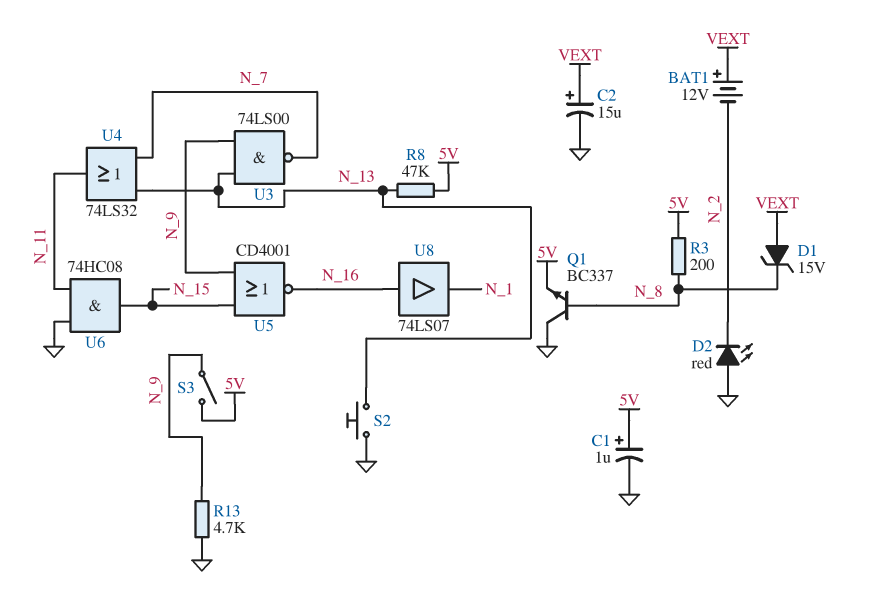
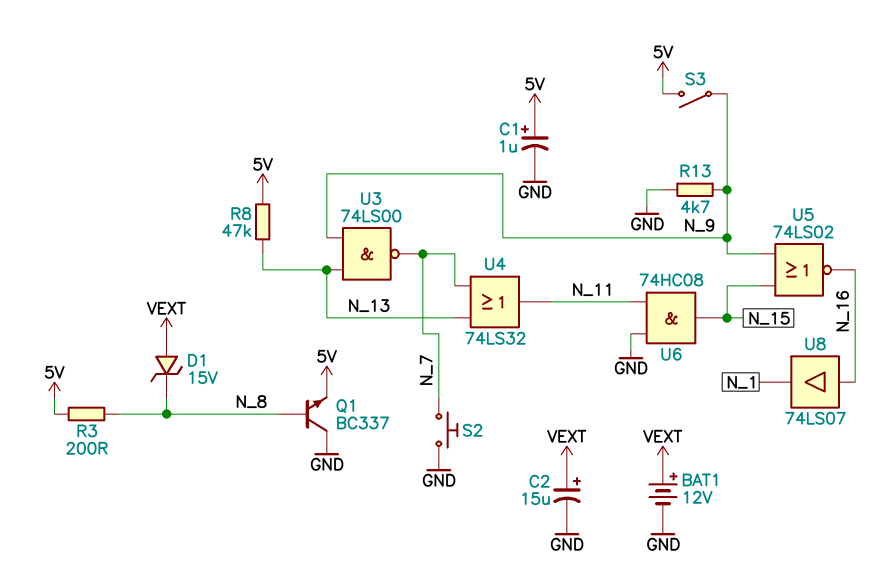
BAT1: 12V (plus VEXT, minus N_2) -> 12V (plus VEXT, minus GND)
D2: LED red (A GND, K N_2) -> none
S2: button (GND, N_13) -> button (GND, N_7)
U5: NOR CD4001 (in N_9, in N_15, out N_16) -> NOR 74LS02 (in N_9, in N_15, out N_16)

